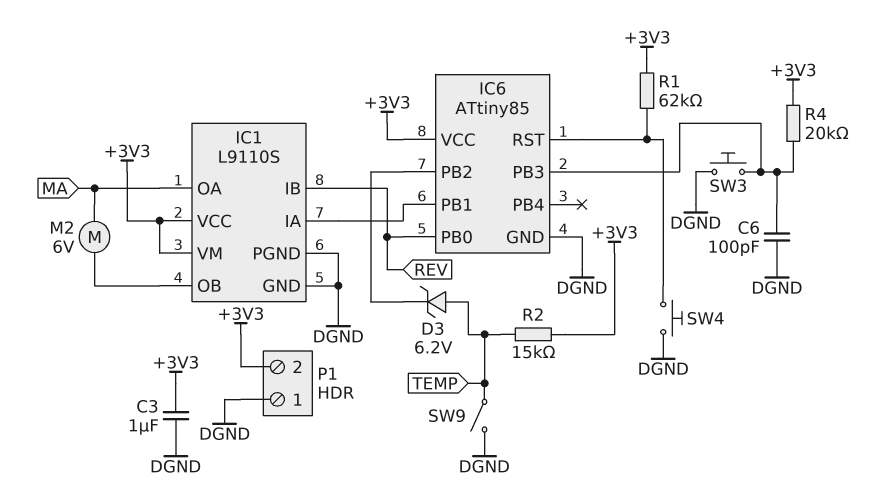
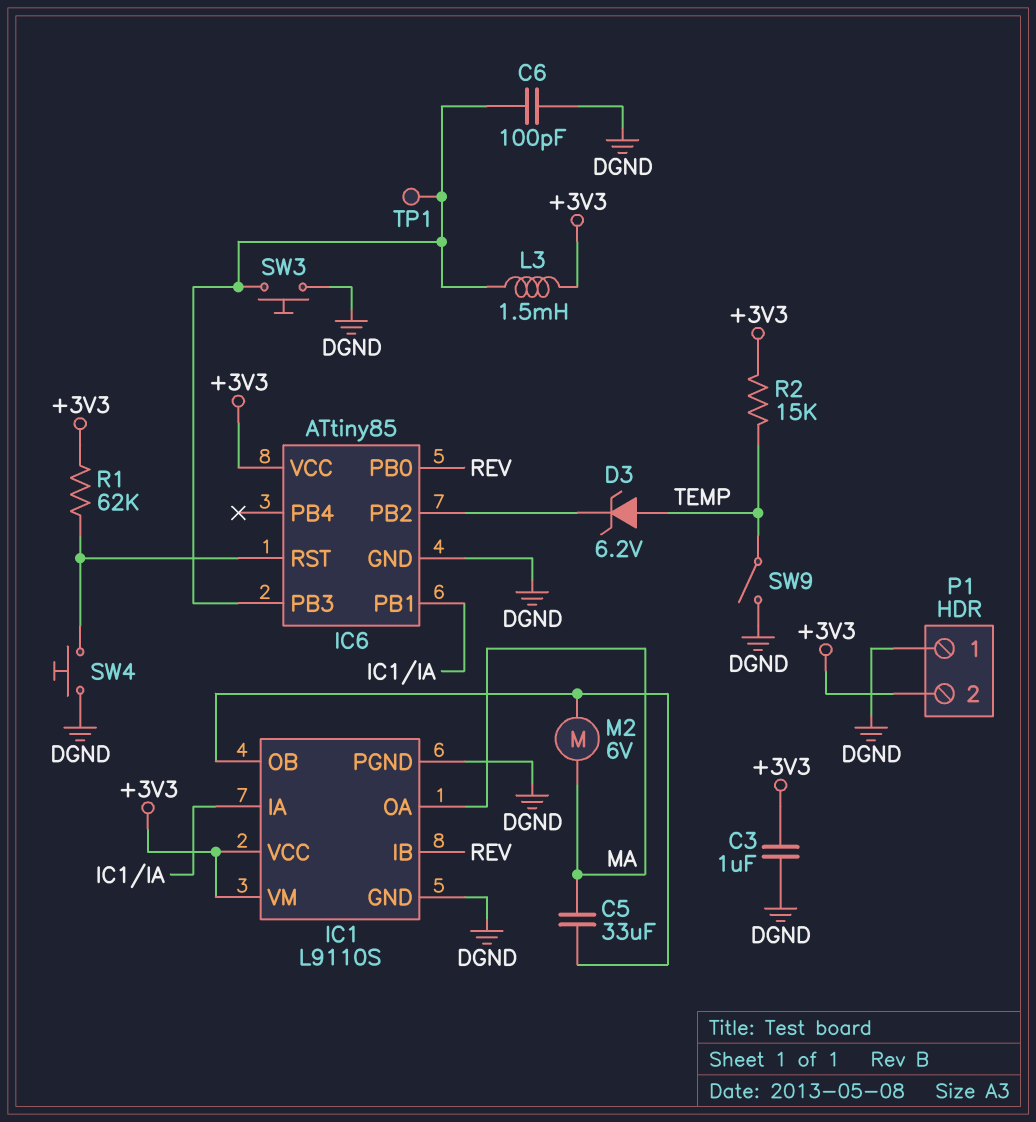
C5: none -> 33uF (IC1/OB, MA)
L3: none -> 1.5mH (+3V3, IC6/PB3)
R4: 20k (+3V3, IC6/PB3) -> none
TP1: none -> test point (IC6/PB3)

